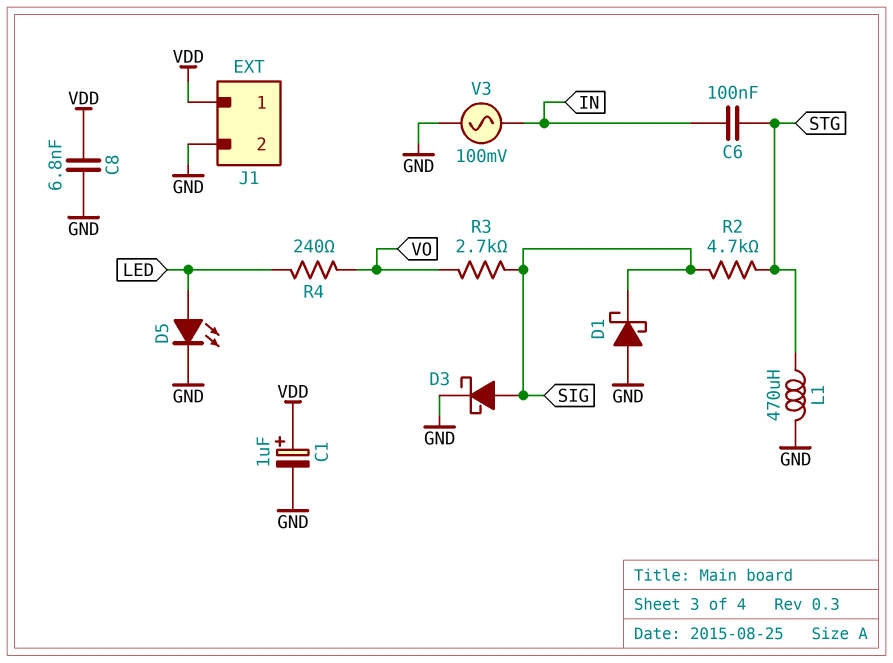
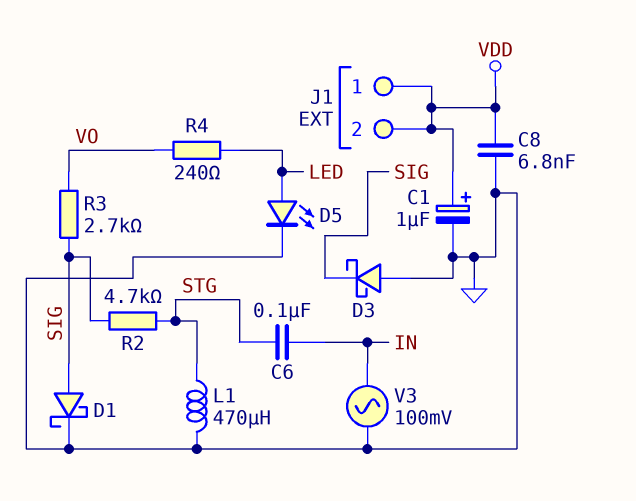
D1: schottky (A GND, K SIG) -> schottky (A SIG, K GND)
D3: schottky (A SIG, K GND) -> schottky (A GND, K SIG)
J1 pin 2: GND -> VDD

